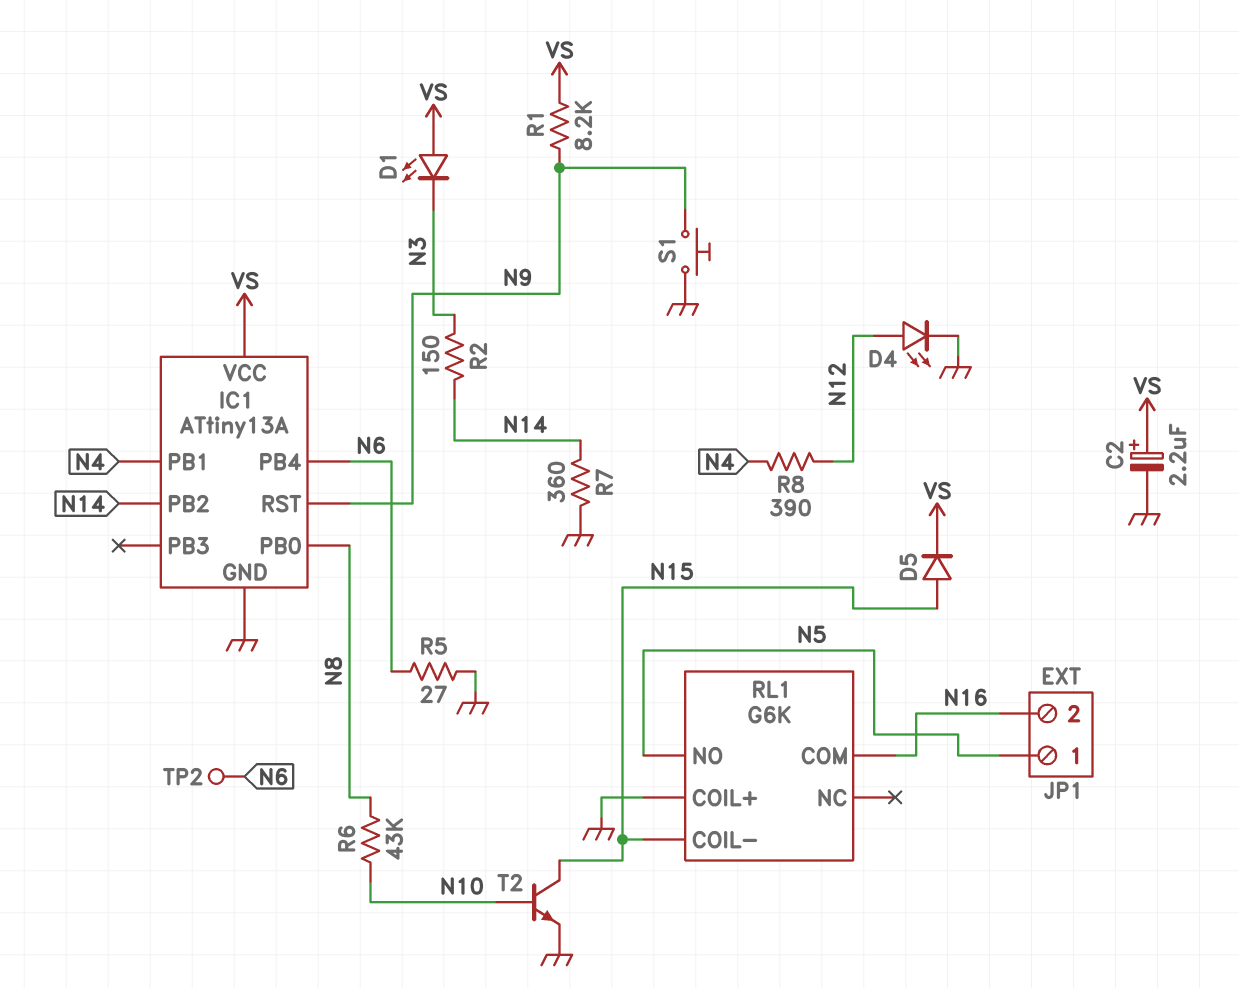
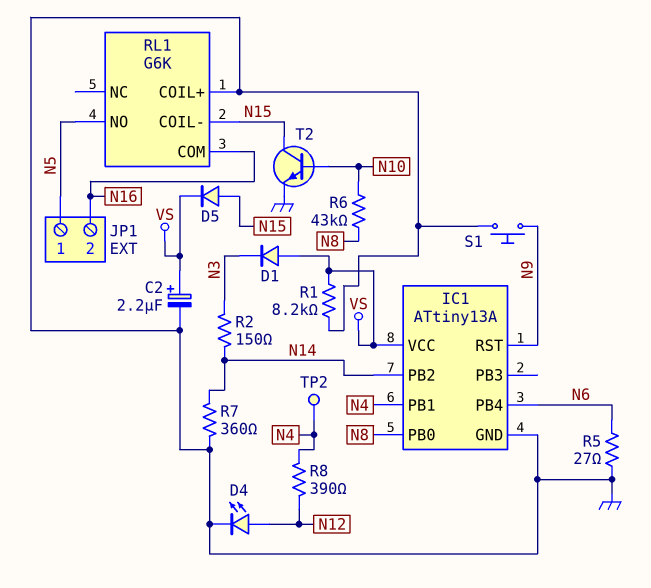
D1: LED (A VS, K N3) -> diode (A VS, K N3)
R1: 8.2k (N9, VS) -> 8.2k (GND, VS)
TP2: test point (N6) -> test point (N4)

